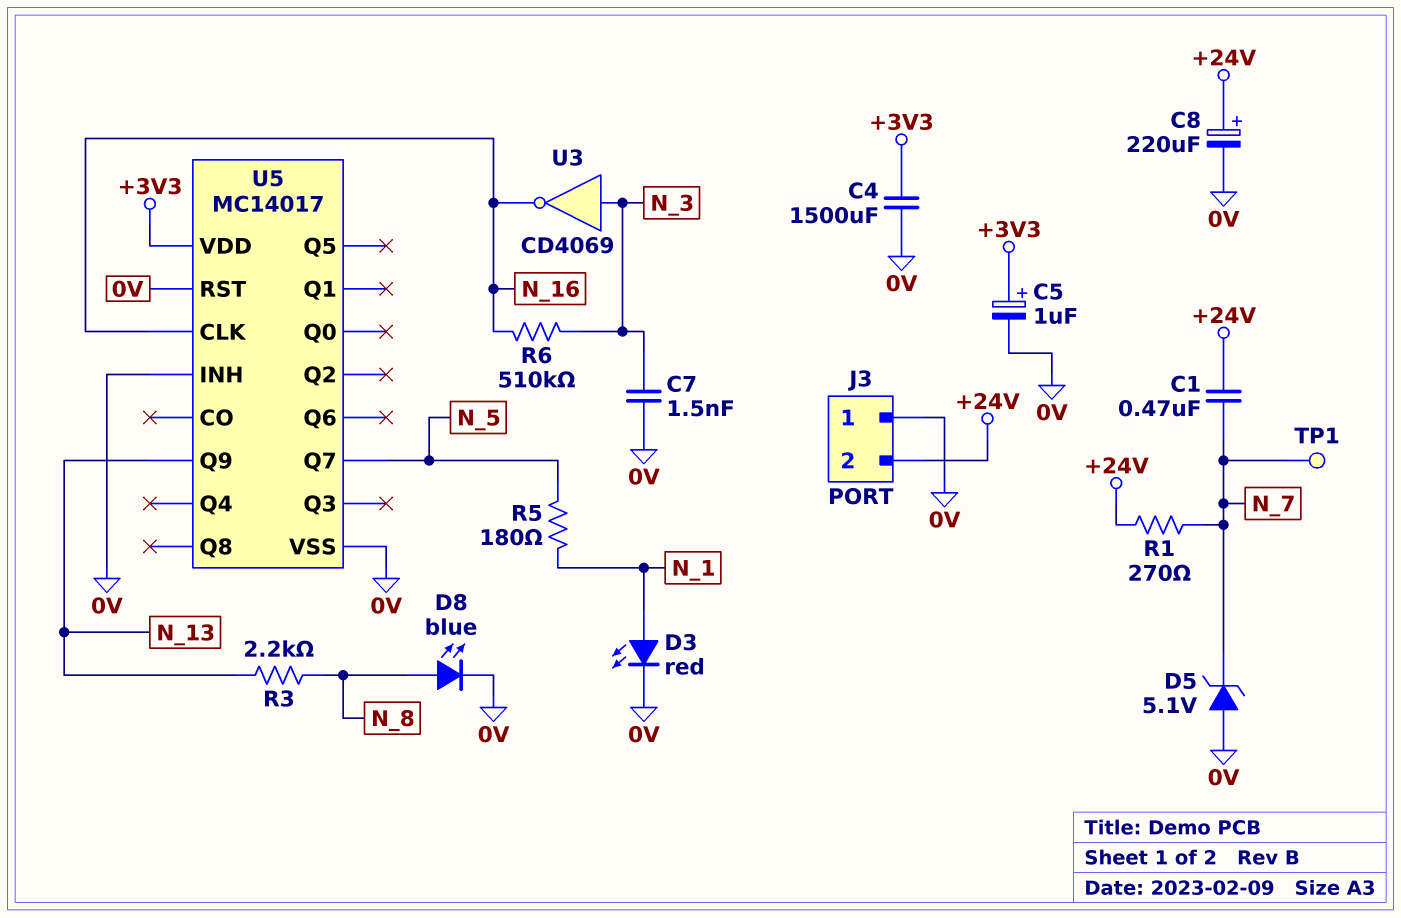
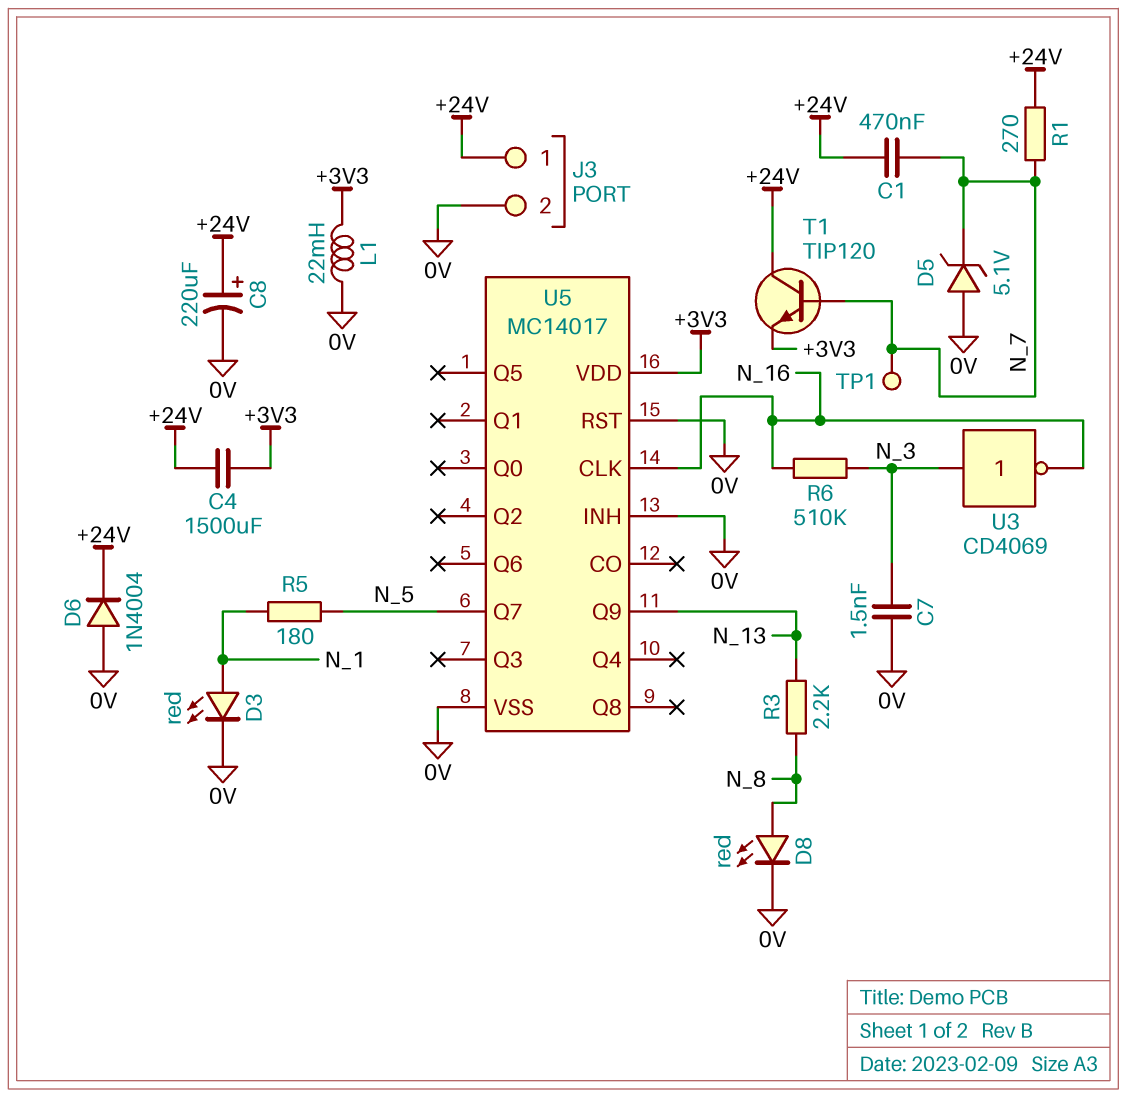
C4: 1500uF (+3V3, 0V) -> 1500uF (+3V3, +24V)
C5: 1uF (plus +3V3, minus 0V) -> none
D6: none -> diode 1N4004 (A 0V, K +24V)
D8: LED blue (A N_8, K 0V) -> LED red (A N_8, K 0V)
J3 pin 1: 0V -> +24V
J3 pin 2: +24V -> 0V
L1: none -> 22mH (+3V3, 0V)
T1: none -> NPN TIP120 (B N_7, C +24V, E +3V3)

